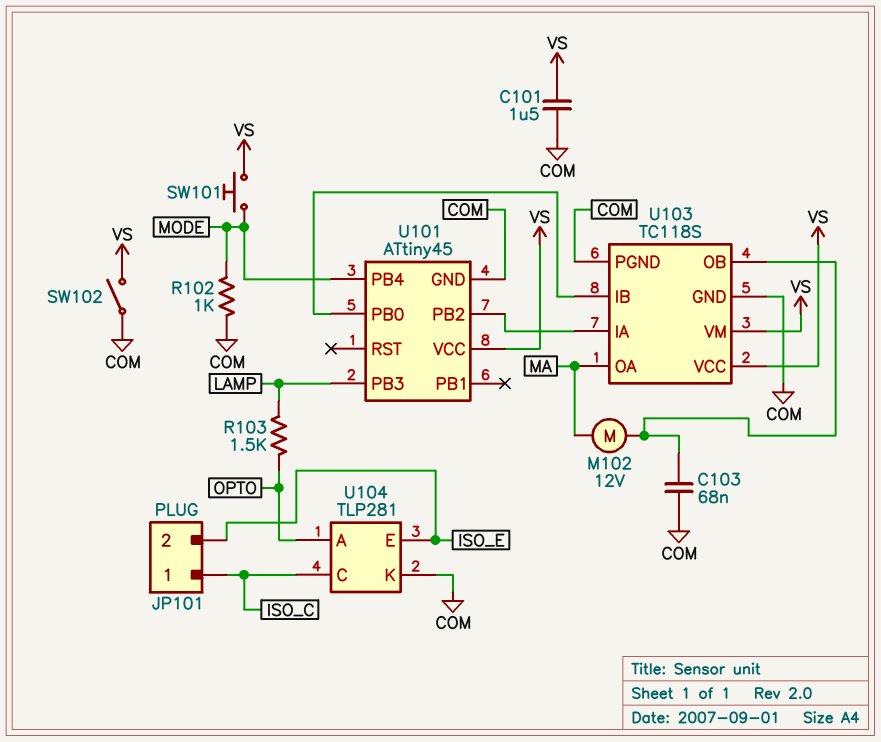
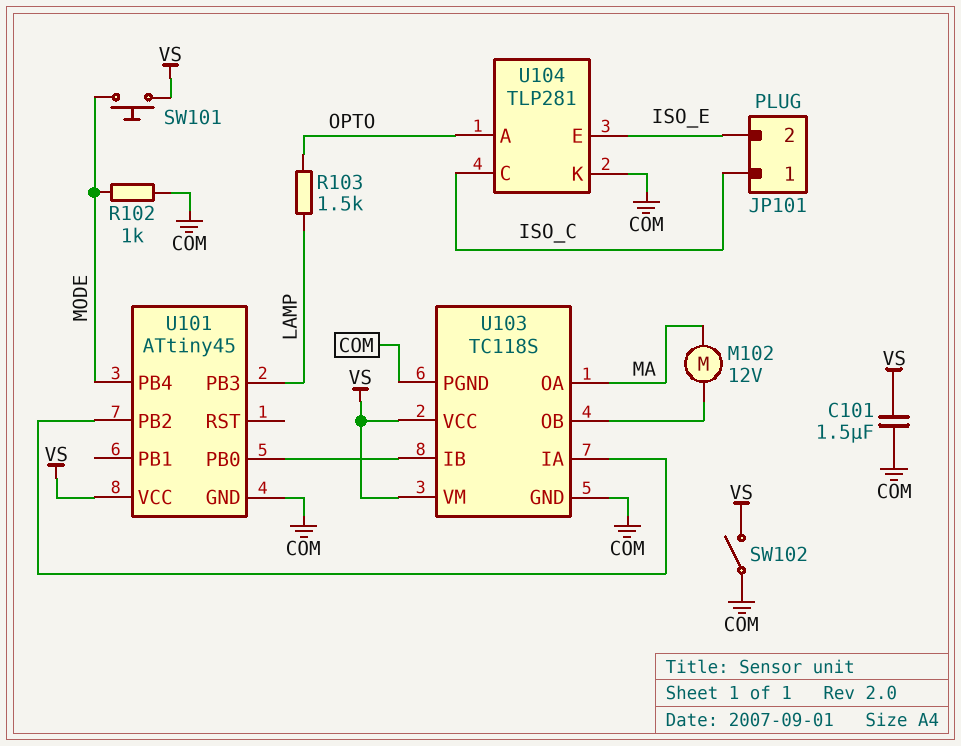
C103: 68nF (COM, U103/OB) -> none

